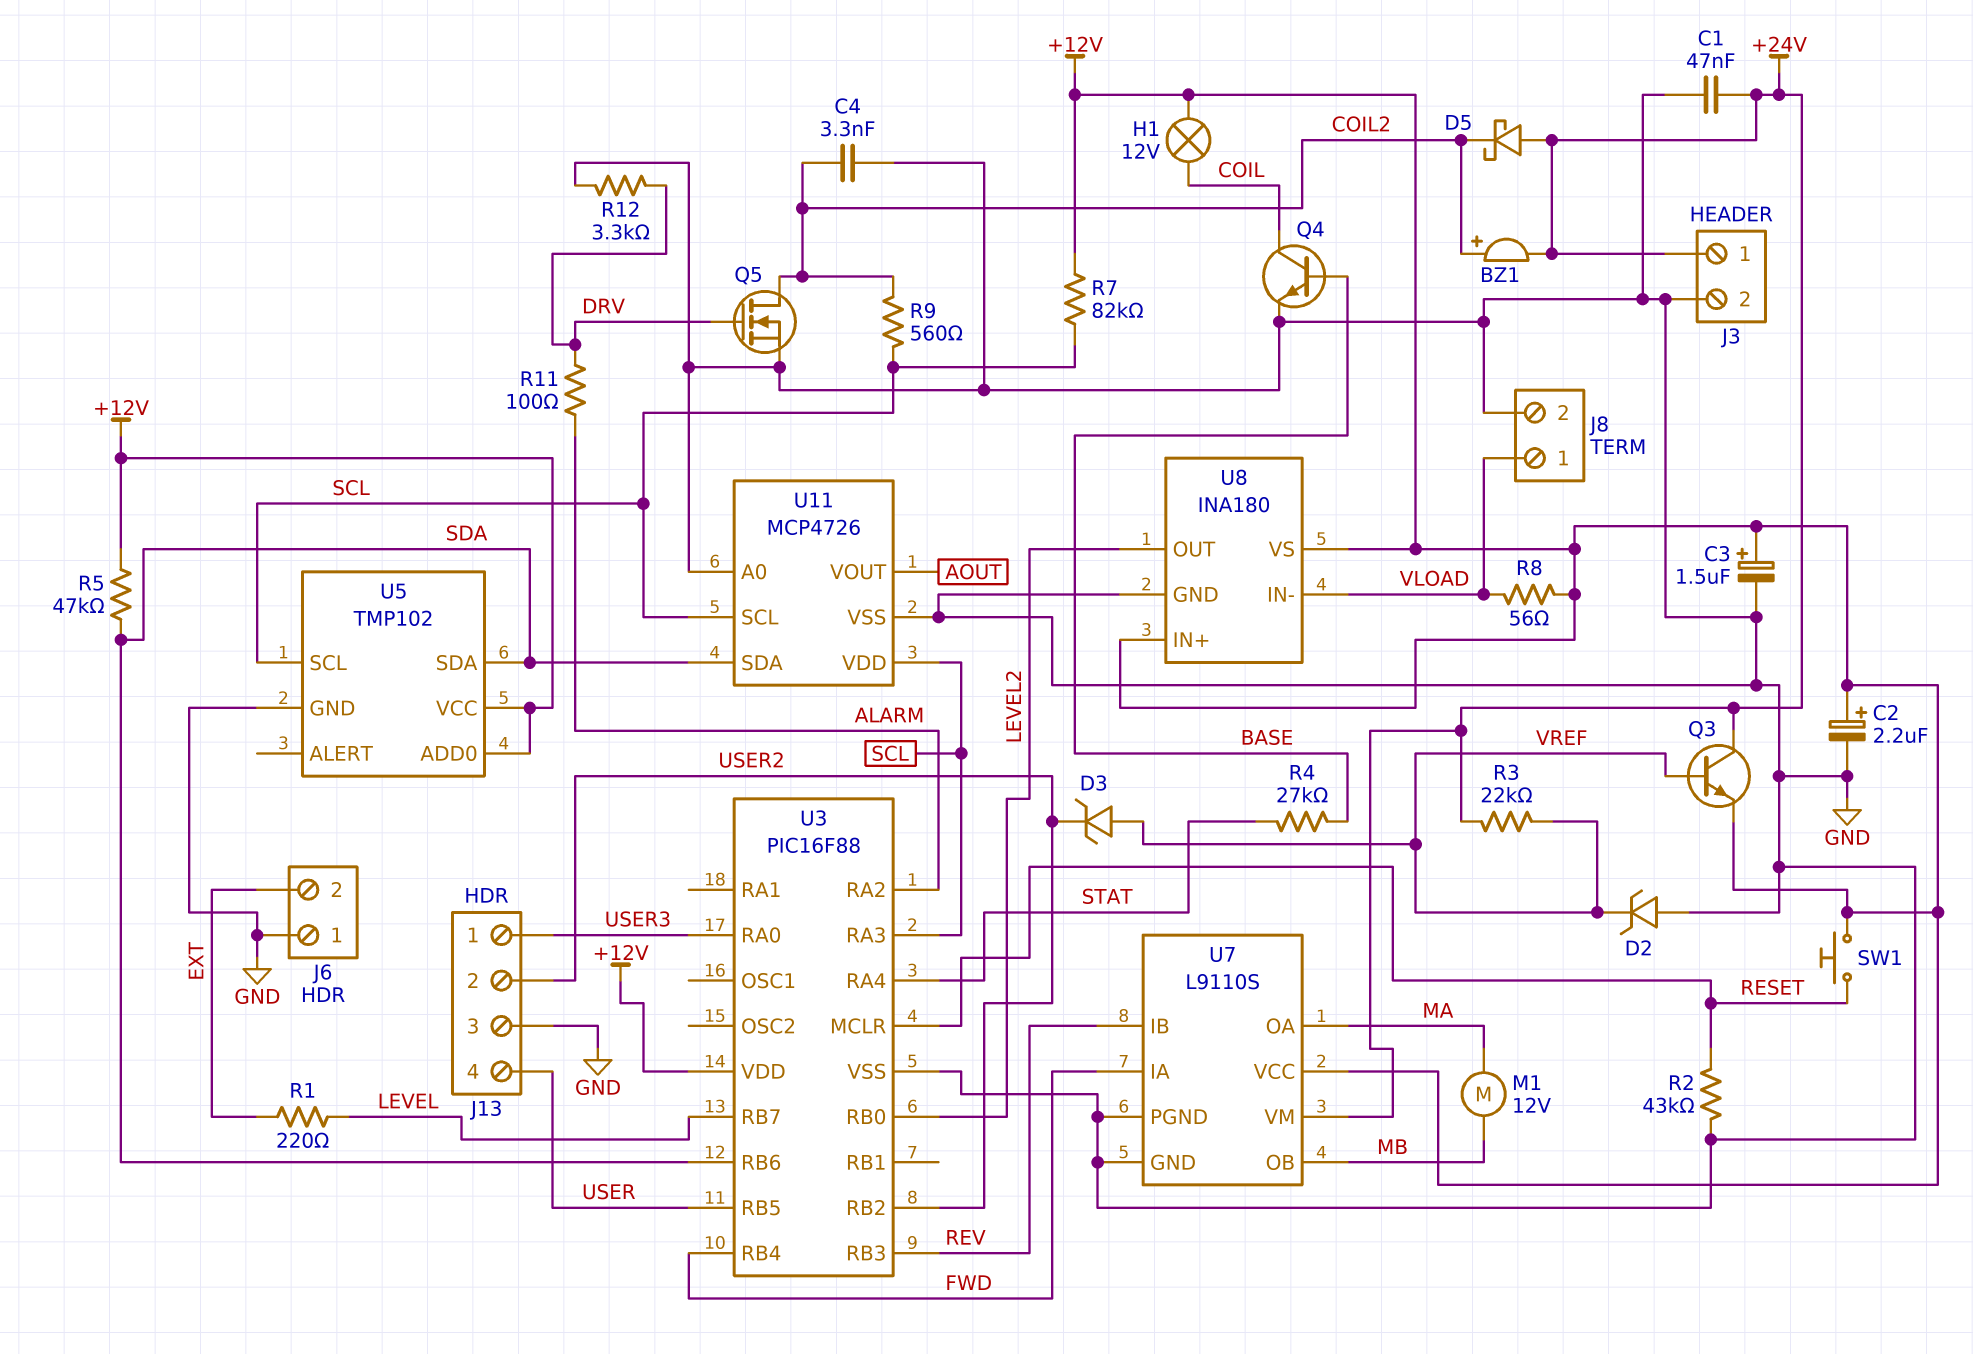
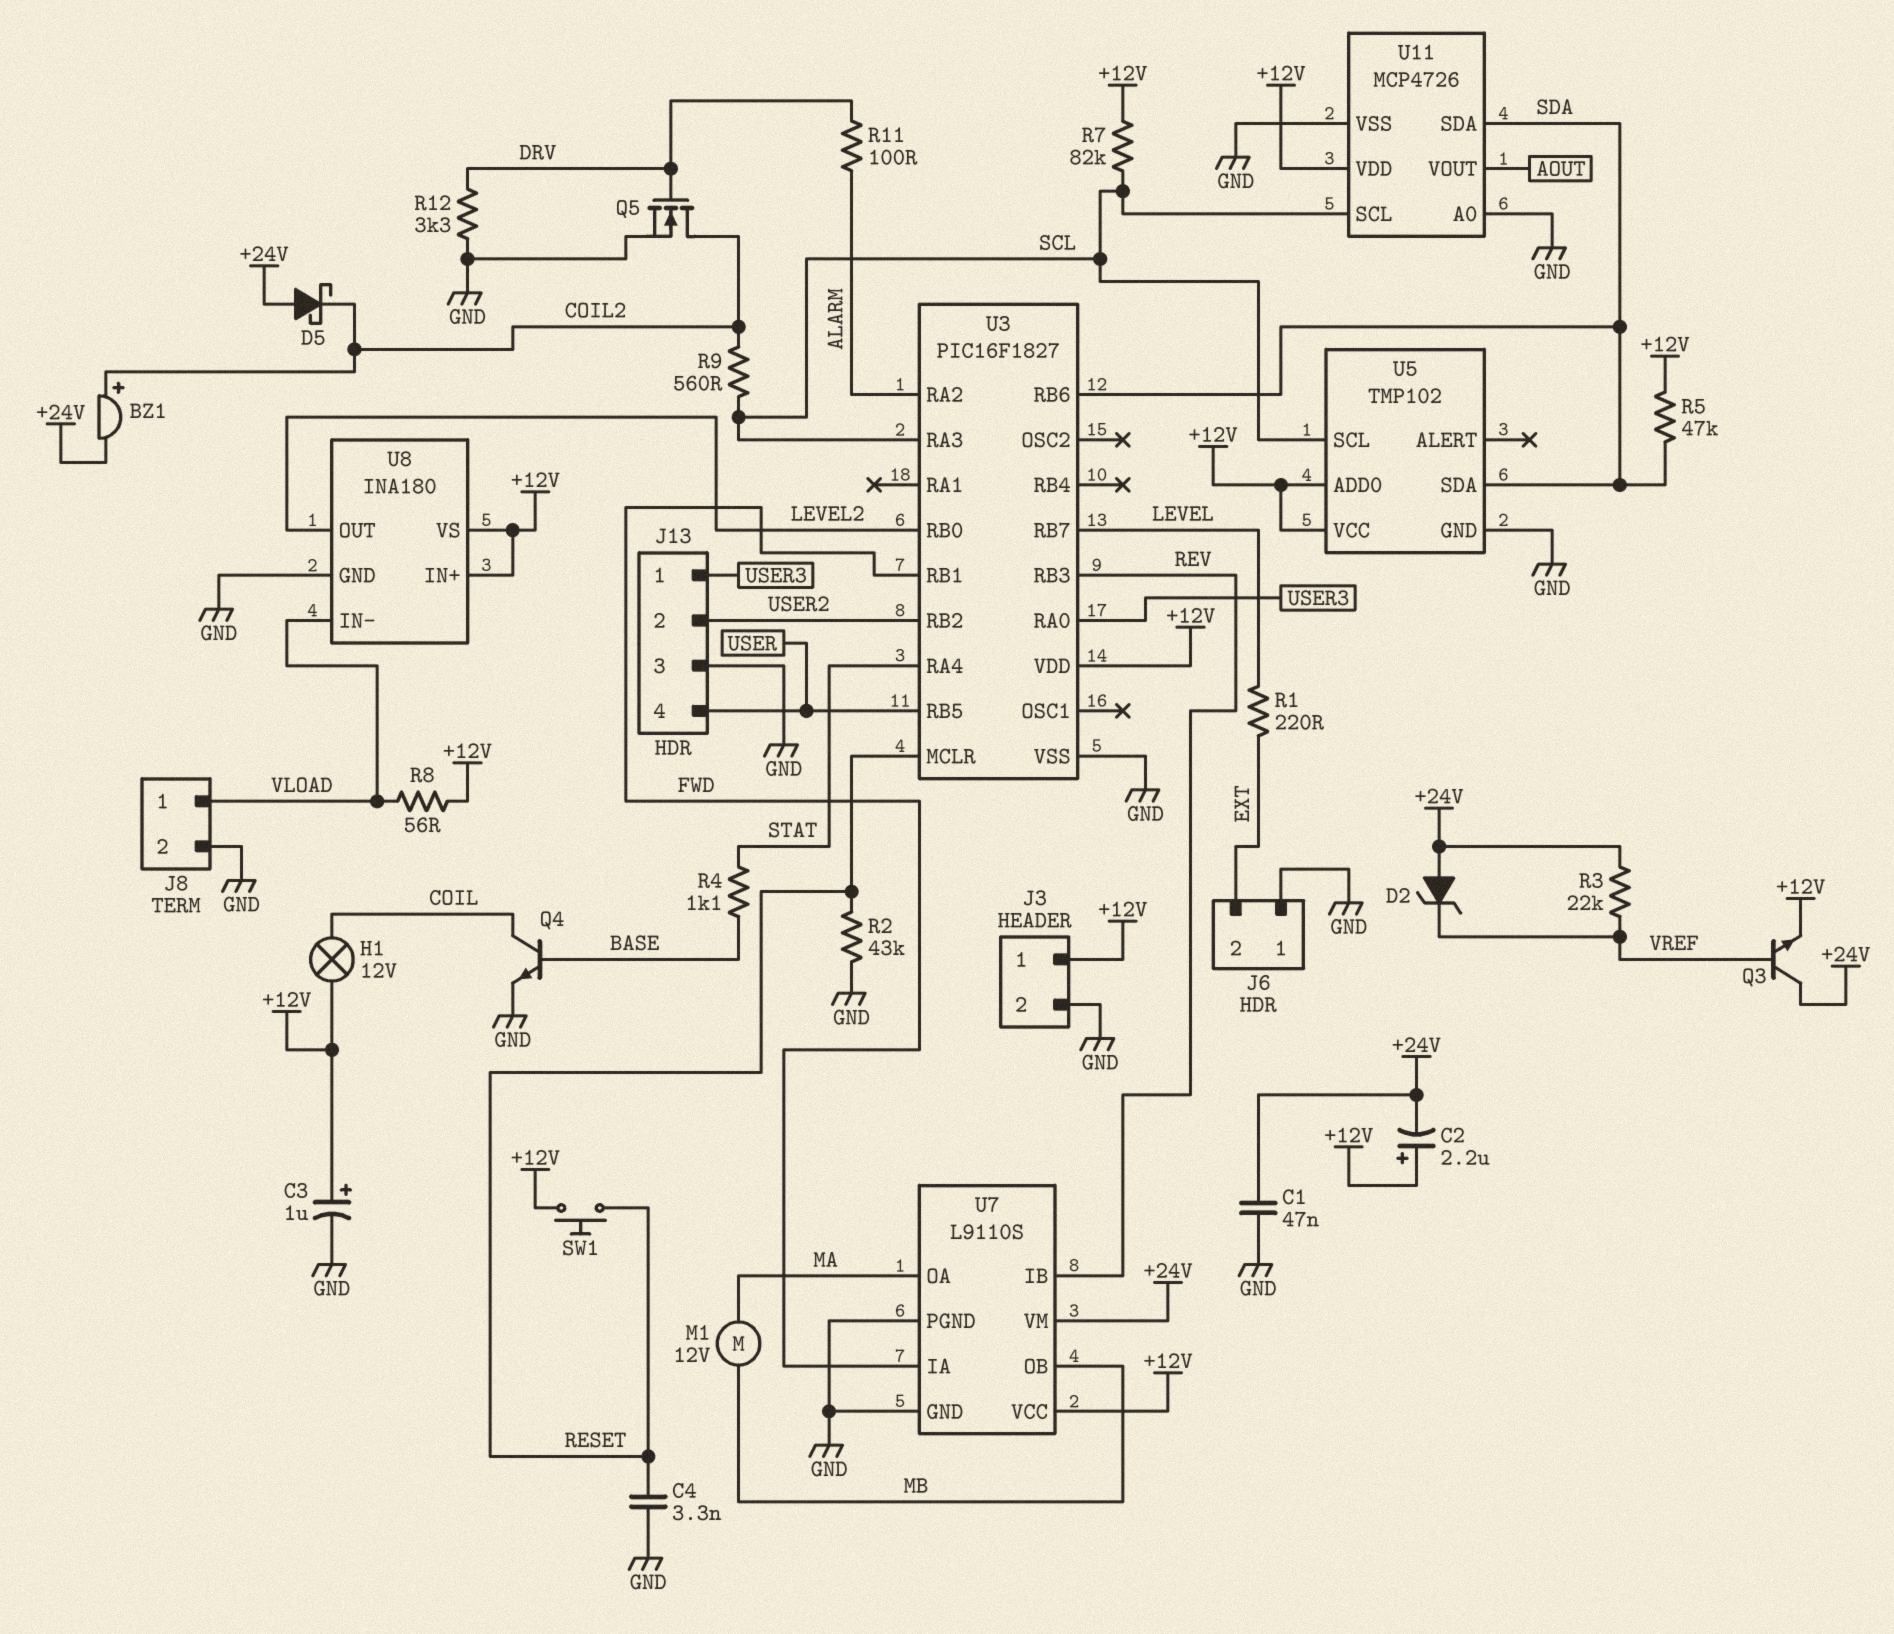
C2: 2.2uF (plus +12V, minus GND) -> 2.2uF (plus +12V, minus +24V)
C3: 1.5uF (plus +12V, minus GND) -> 1uF (plus +12V, minus GND)
C4: 3.3nF (COIL2, GND) -> 3.3nF (GND, RESET)
D2: zener (A GND, K VREF) -> zener (A +24V, K VREF)
D3: zener (A VREF, K USER2) -> none
J3 pin 1: +24V -> +12V
R4: 27k (BASE, STAT) -> 1.1k (BASE, STAT)
U3: PIC16F88 -> PIC16F1827
U3 pin RB1: none -> FWD
U3 pin RB4: FWD -> none
U11 pin VDD: SCL -> +12V

